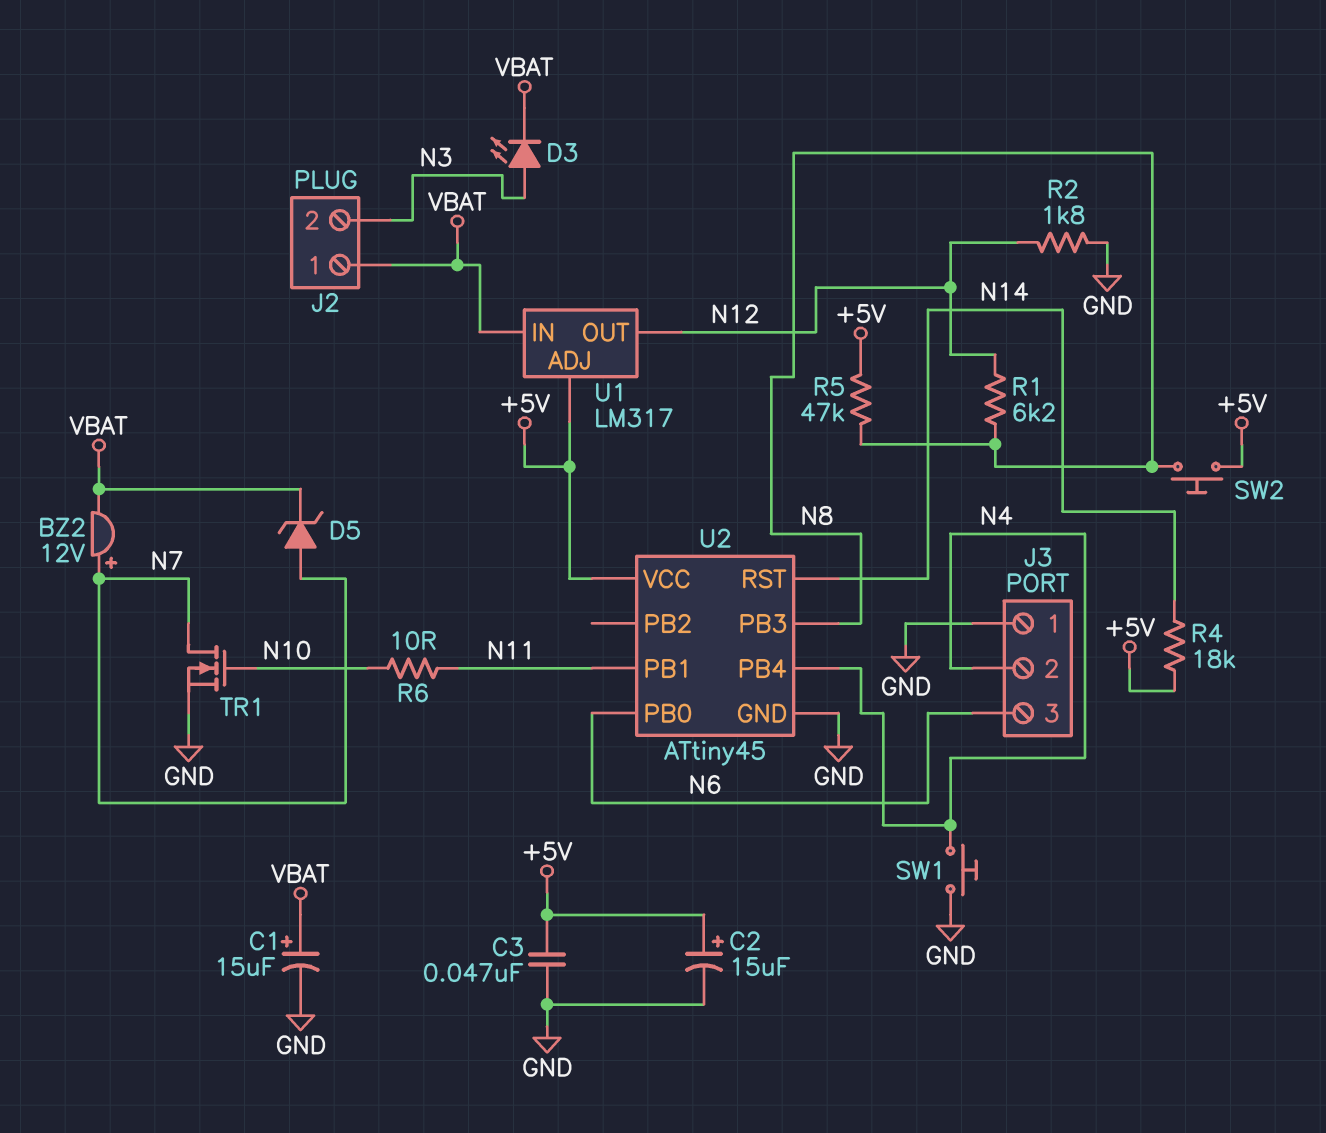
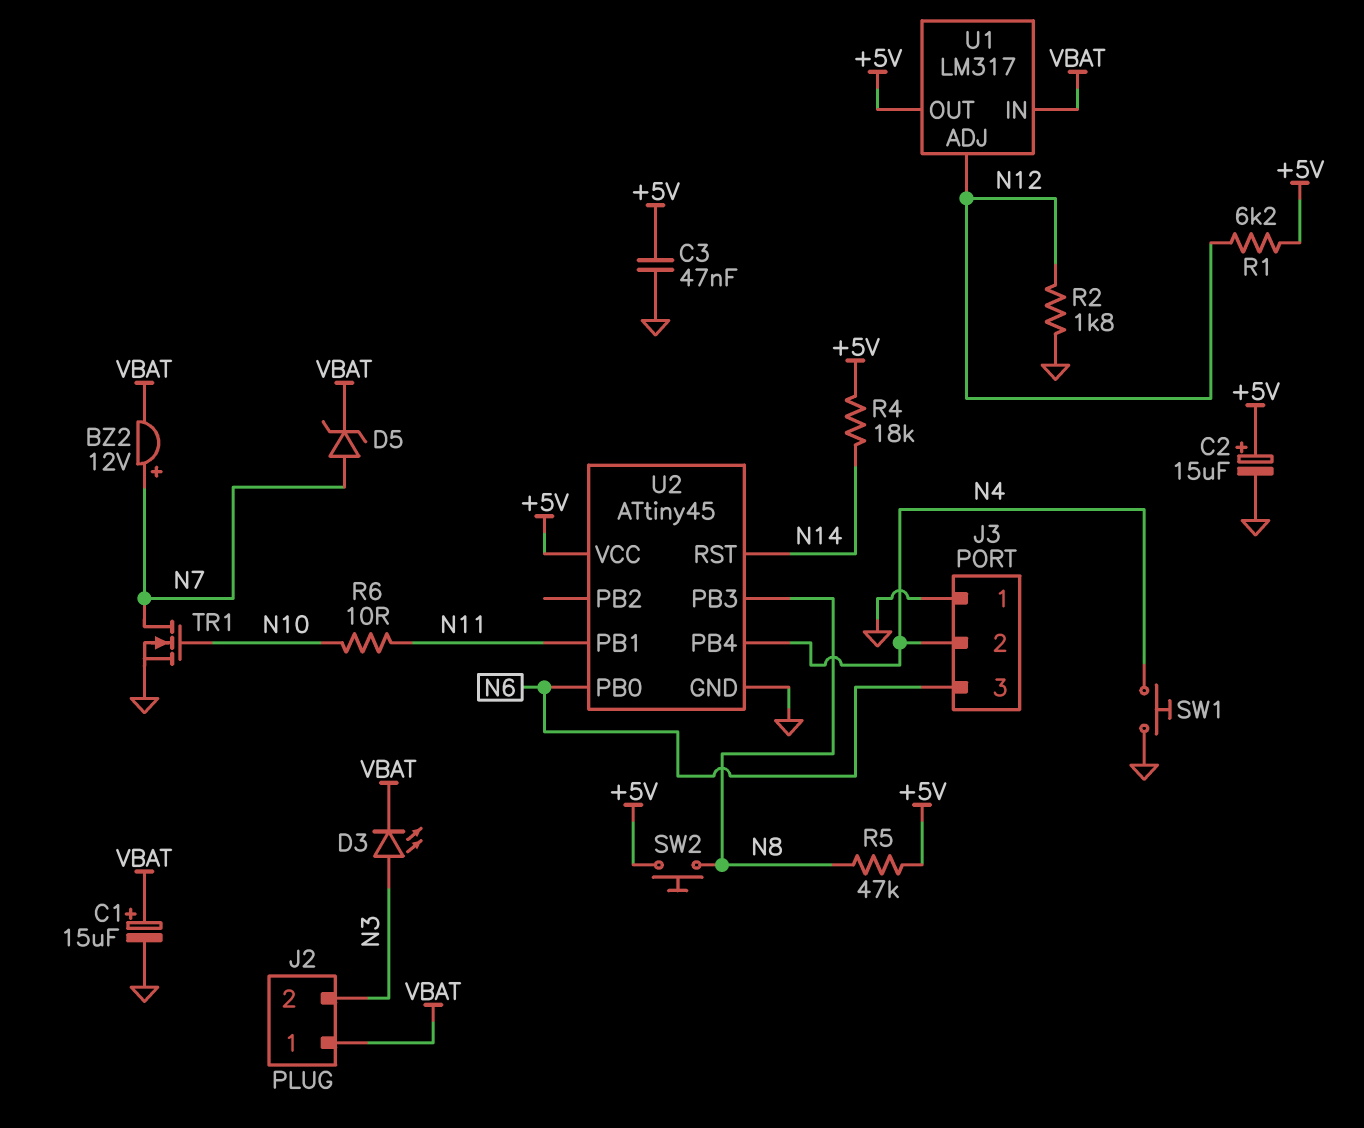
R1: 6.2k (N8, N12) -> 6.2k (+5V, N12)
U1 pin ADJ: +5V -> N12
U1 pin OUT: N12 -> +5V

